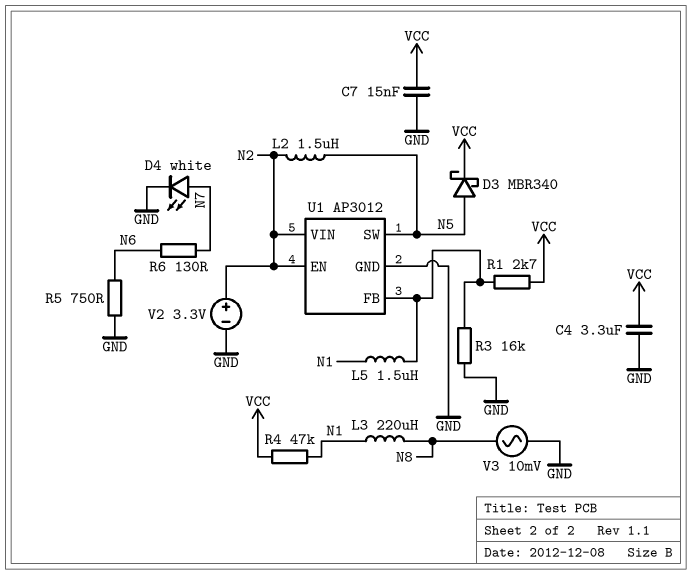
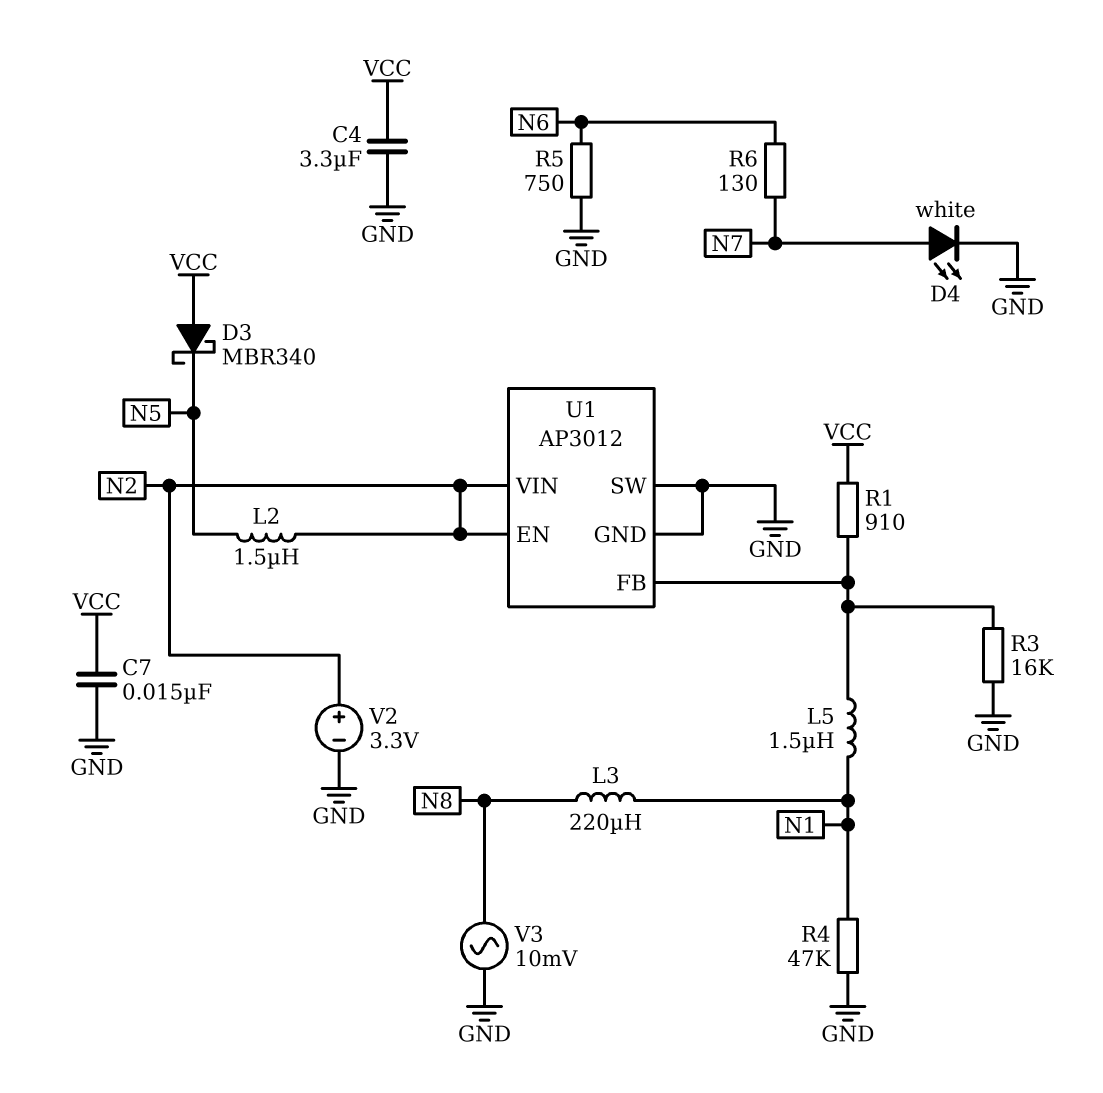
D3: schottky MBR340 (A N5, K VCC) -> schottky MBR340 (A VCC, K N5)
R1: 2.7k (U1/FB, VCC) -> 910 (U1/FB, VCC)
R4: 47k (N1, VCC) -> 47k (GND, N1)
U1 pin SW: N5 -> GND

